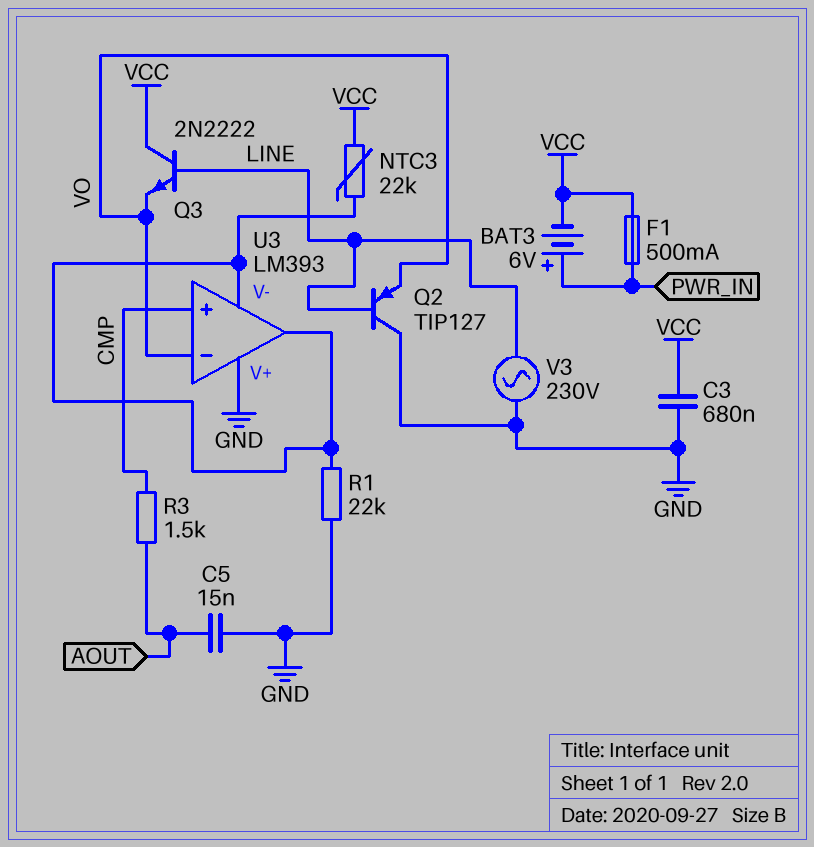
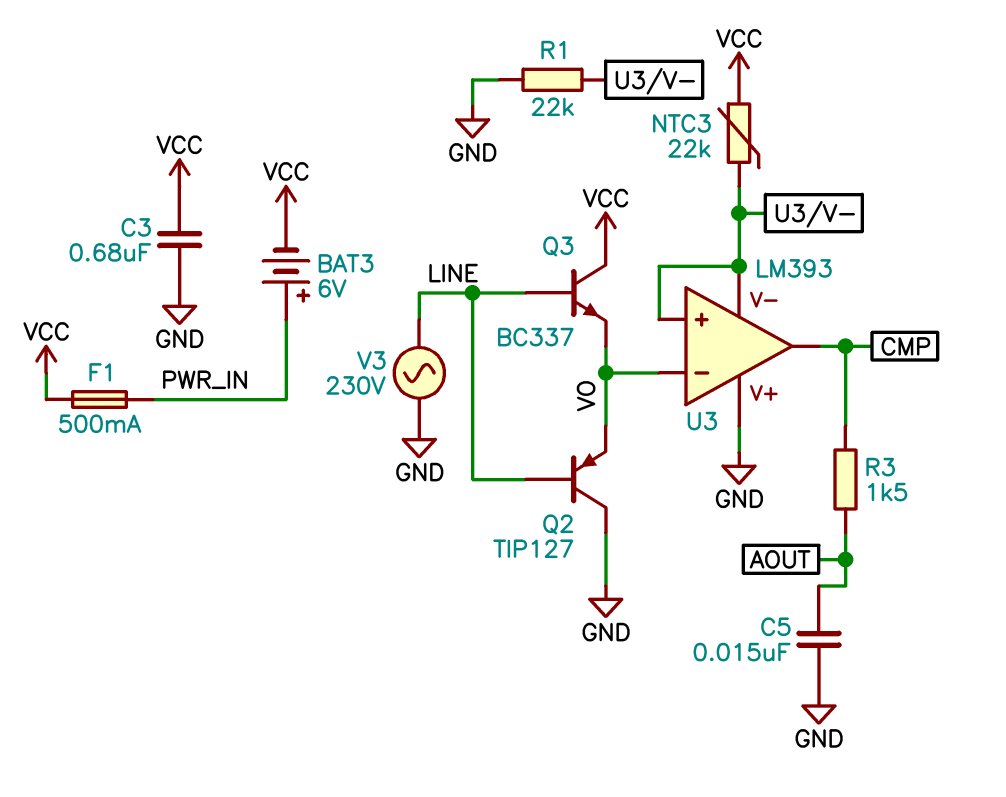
Q3: NPN 2N2222 (B LINE, C VCC, E VO) -> NPN BC337 (B LINE, C VCC, E VO)
U3 pin in+: CMP -> U3/V-
U3 pin out: U3/V- -> CMP

